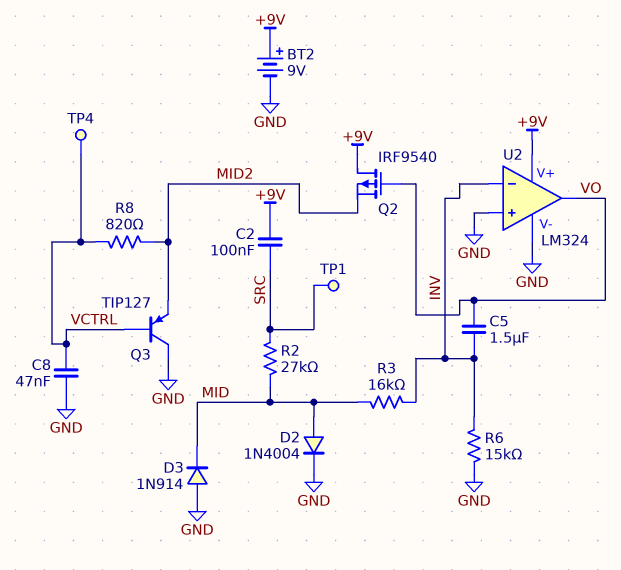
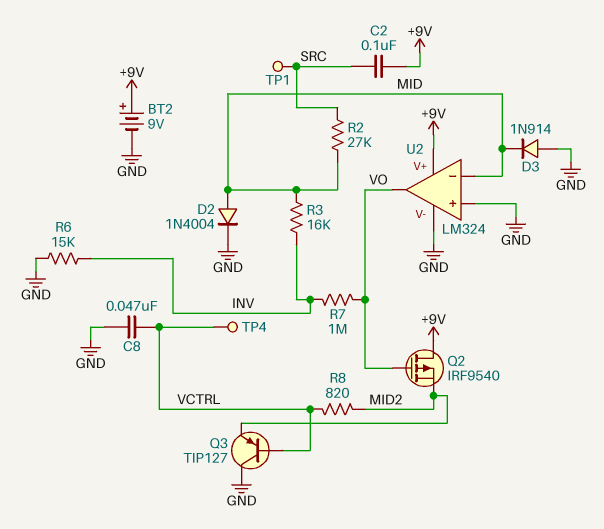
C5: 1.5uF (INV, VO) -> none
R7: none -> 1M (INV, VO)
U2 pin in-: INV -> MID

